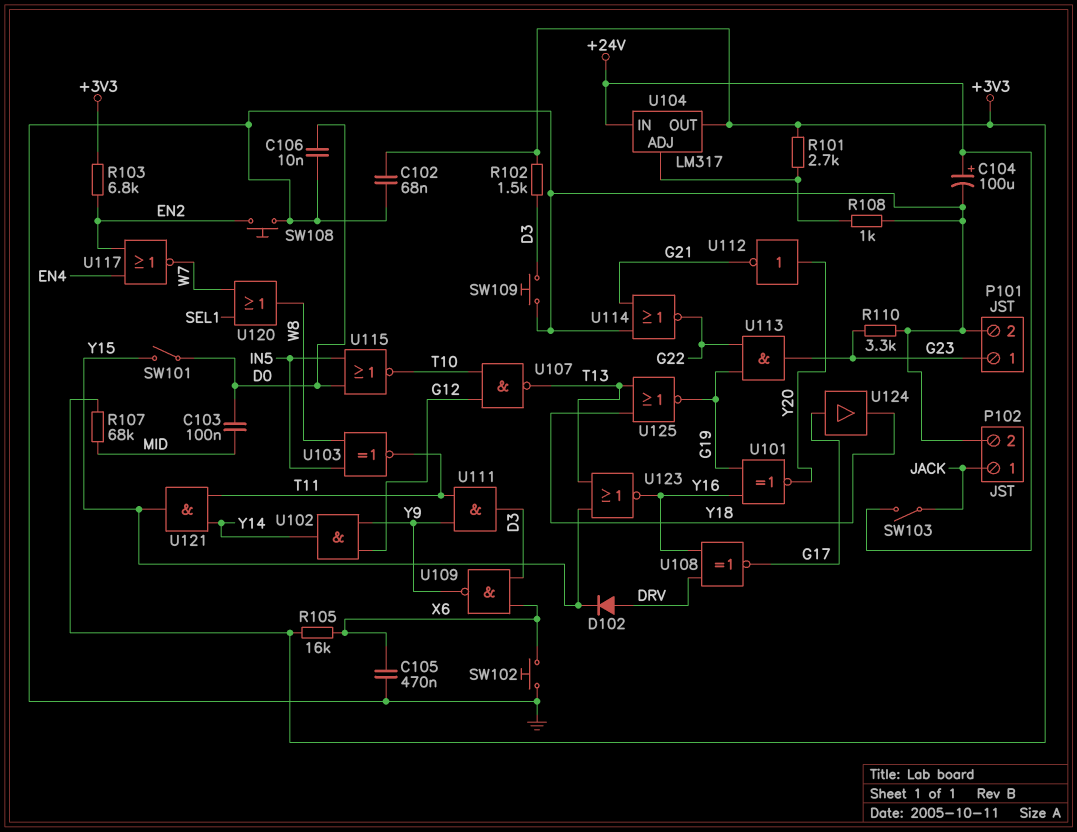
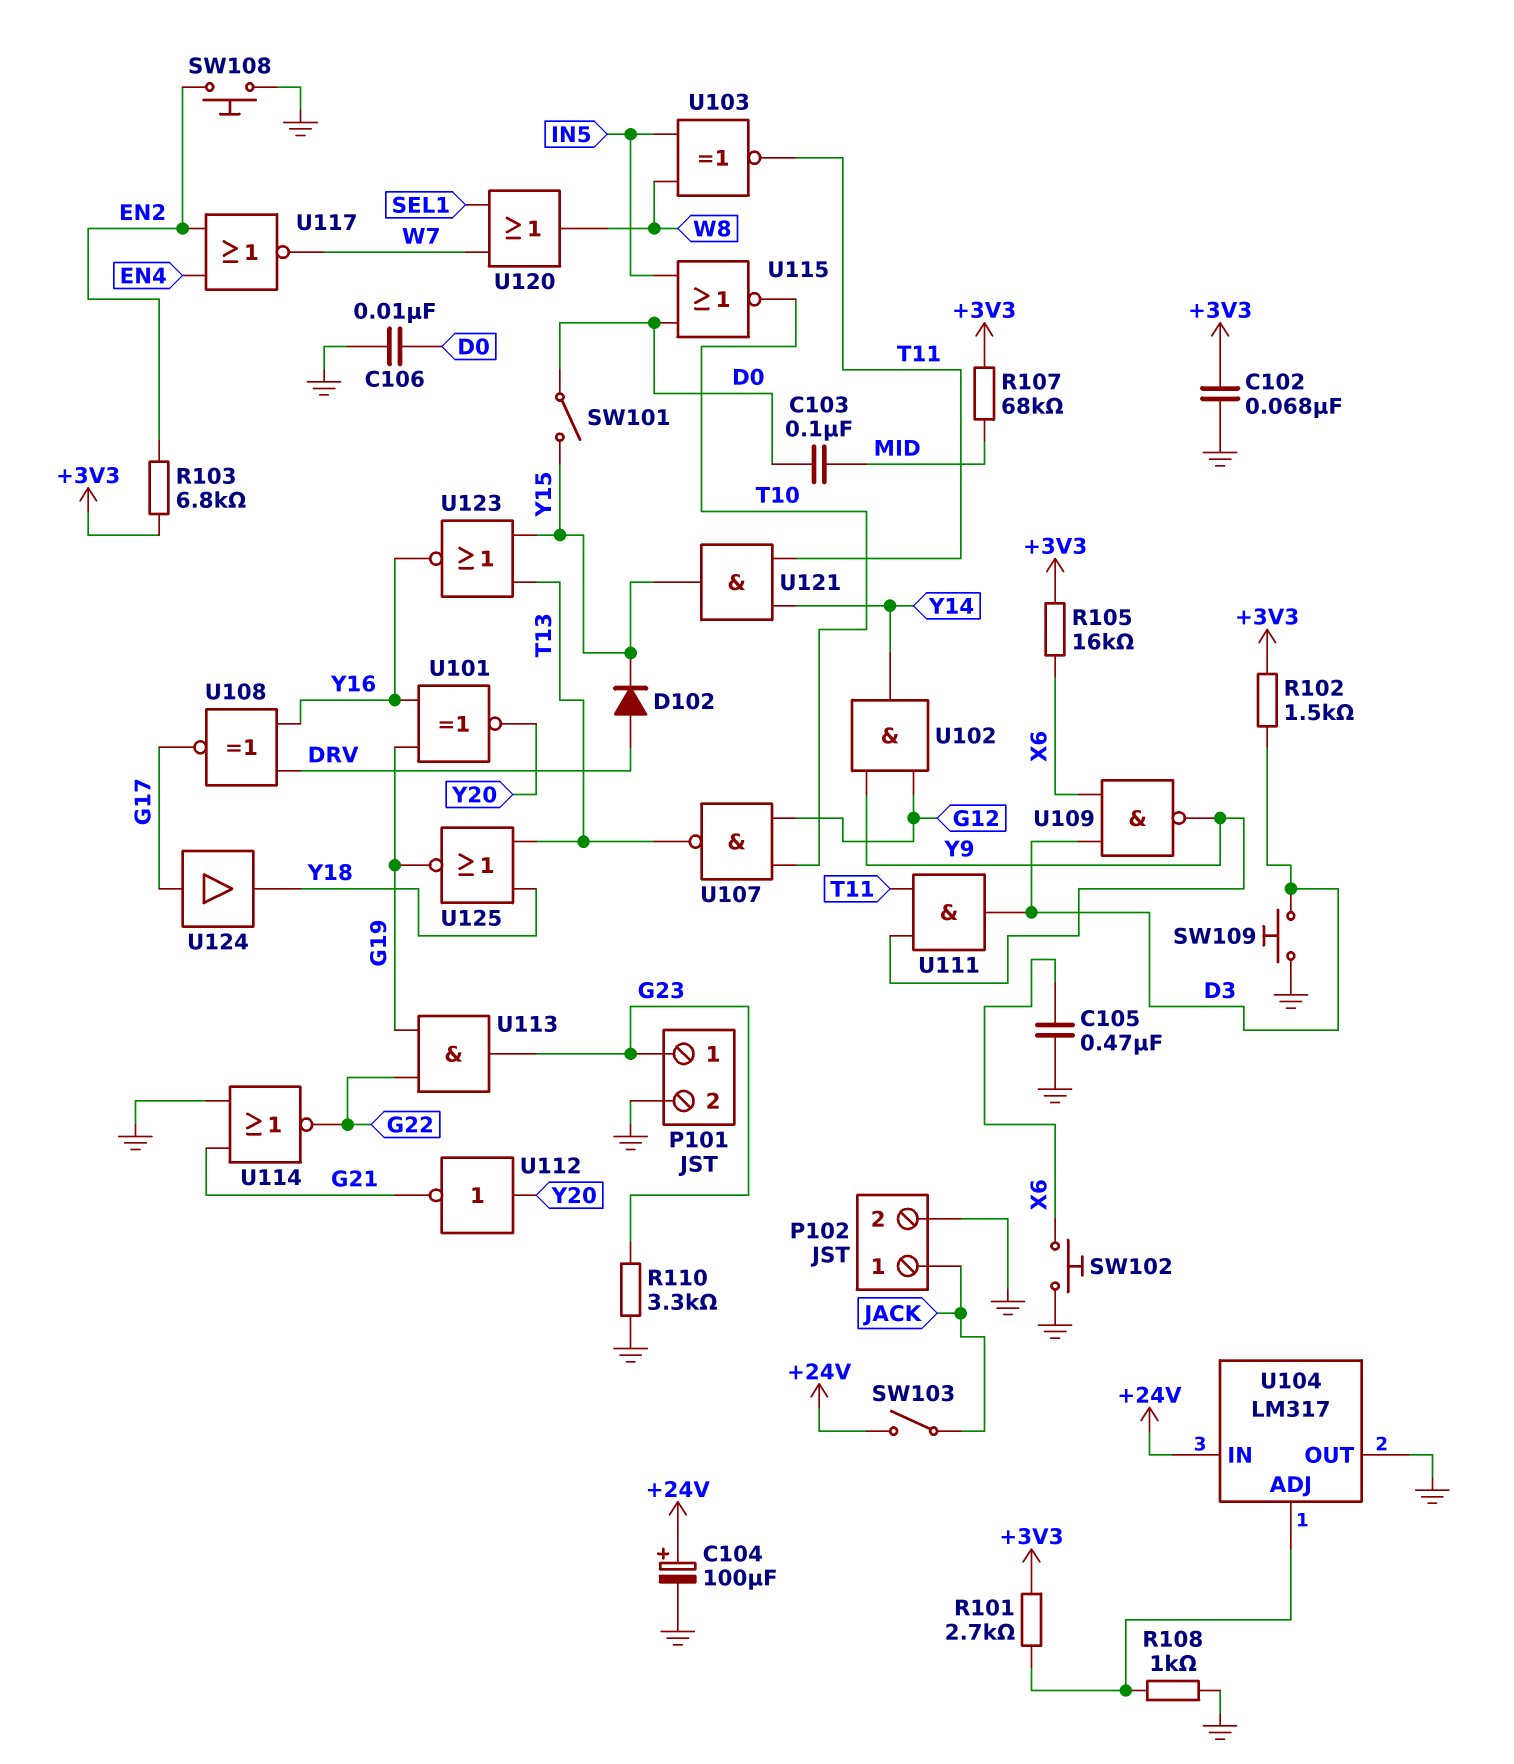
U104 pin OUT: +3V3 -> GND

